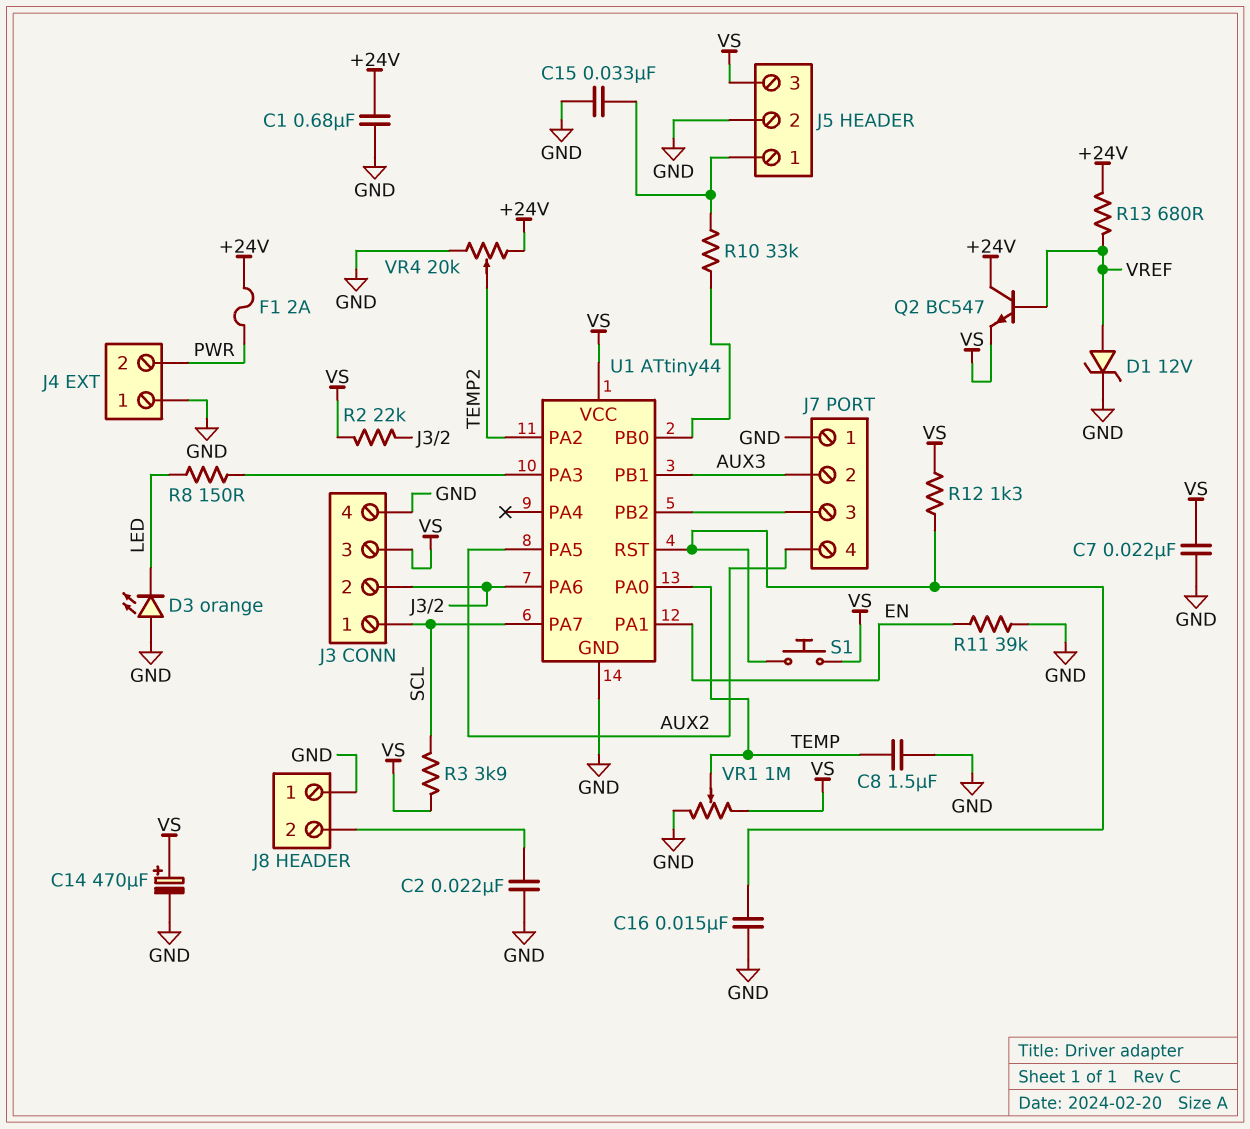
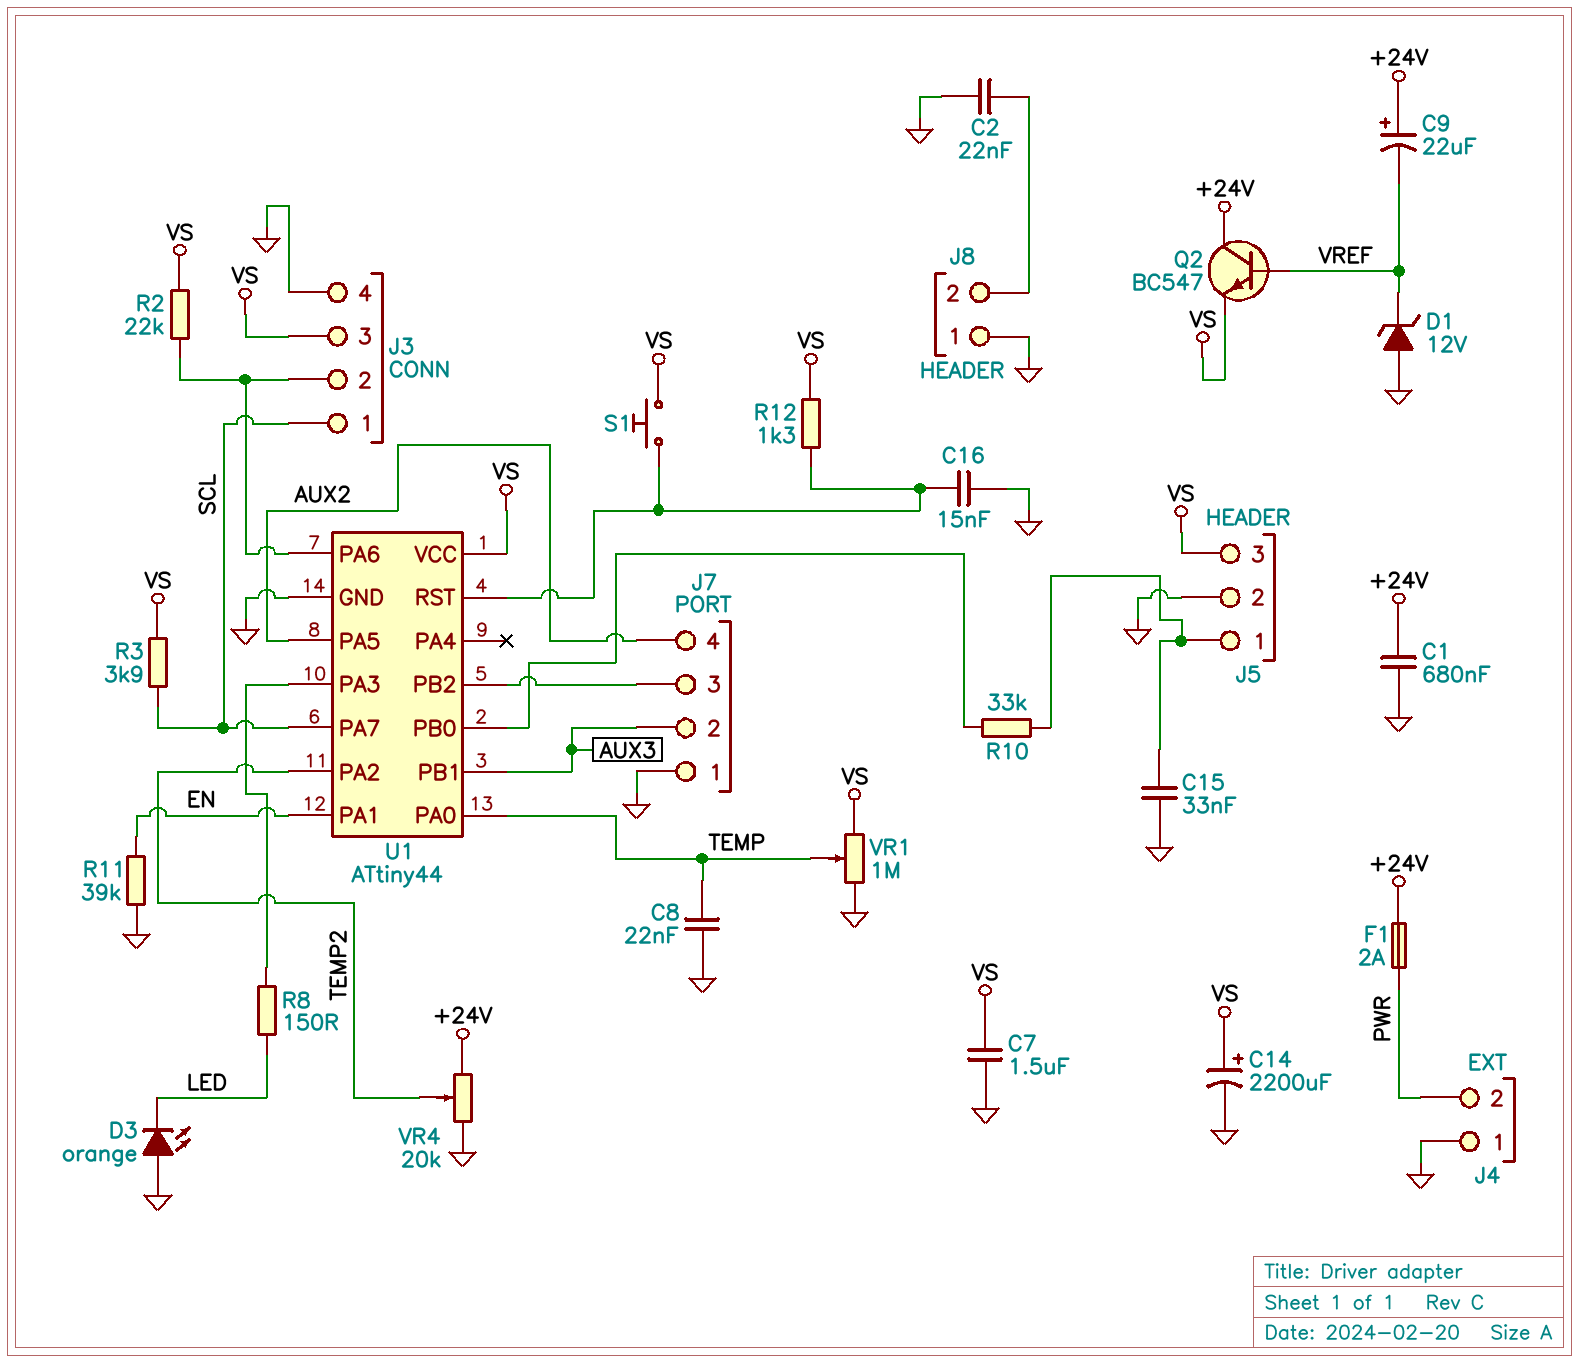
C7: 22nF (GND, VS) -> 1.5uF (GND, VS)
C8: 1.5uF (GND, TEMP) -> 22nF (GND, TEMP)
C9: none -> 22uF (plus +24V, minus VREF)
C14: 470uF (plus VS, minus GND) -> 2200uF (plus VS, minus GND)
D1: zener 12V (A VREF, K GND) -> zener 12V (A GND, K VREF)
R13: 680 (+24V, VREF) -> none

